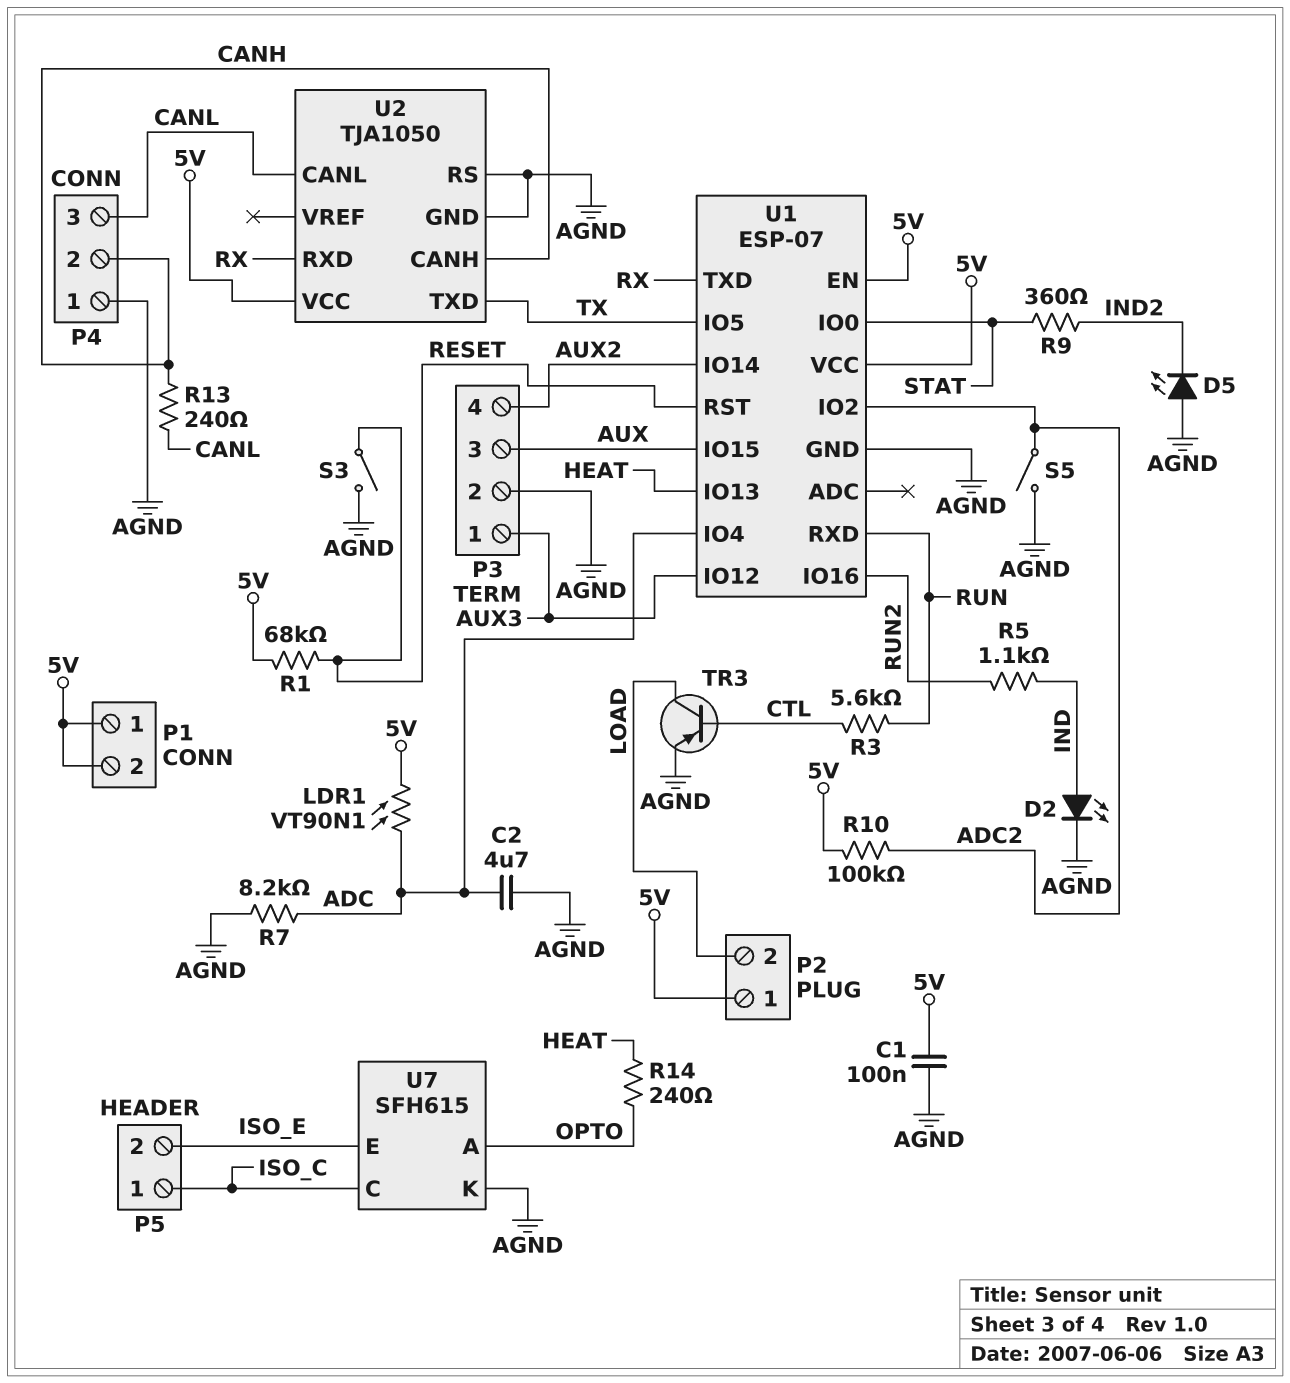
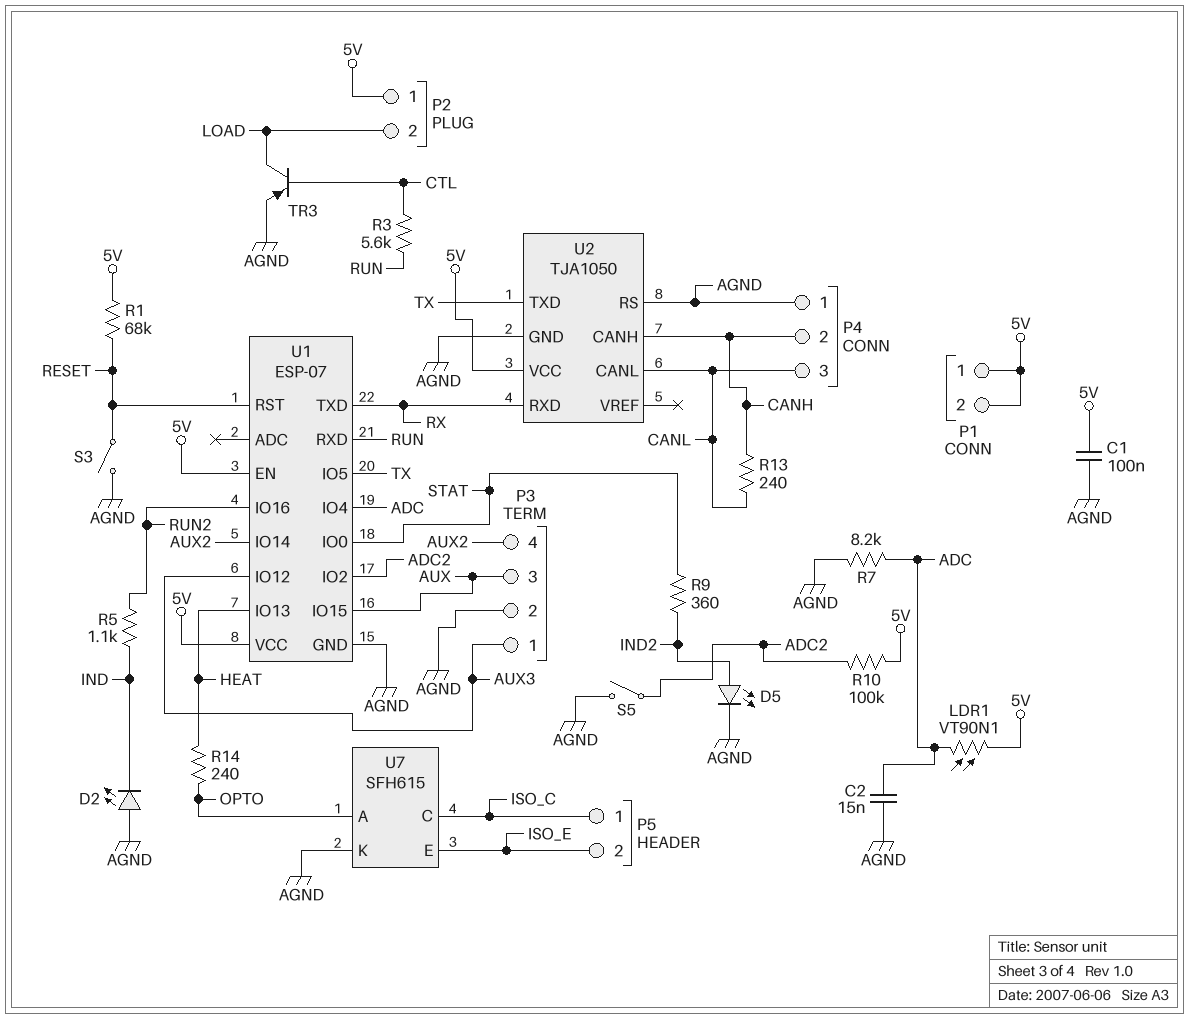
C2: 4.7uF (ADC, AGND) -> 15nF (ADC, AGND)
D2: LED (A IND, K AGND) -> LED (A AGND, K IND)
D5: LED (A AGND, K IND2) -> LED (A IND2, K AGND)

